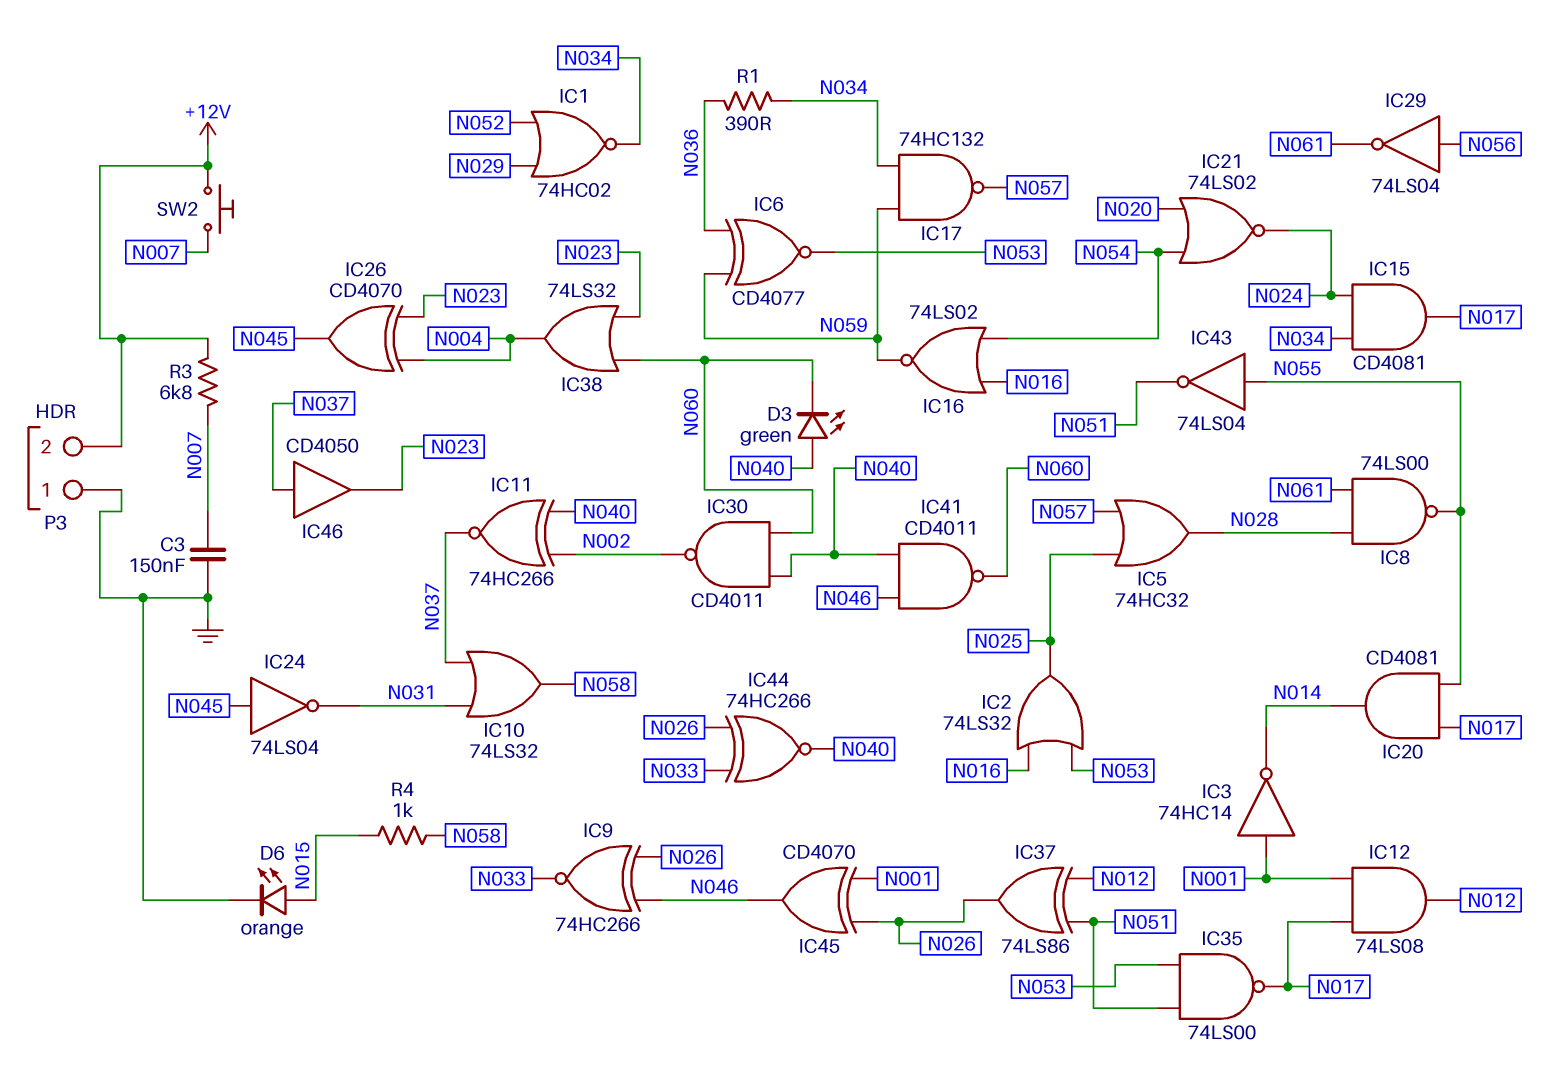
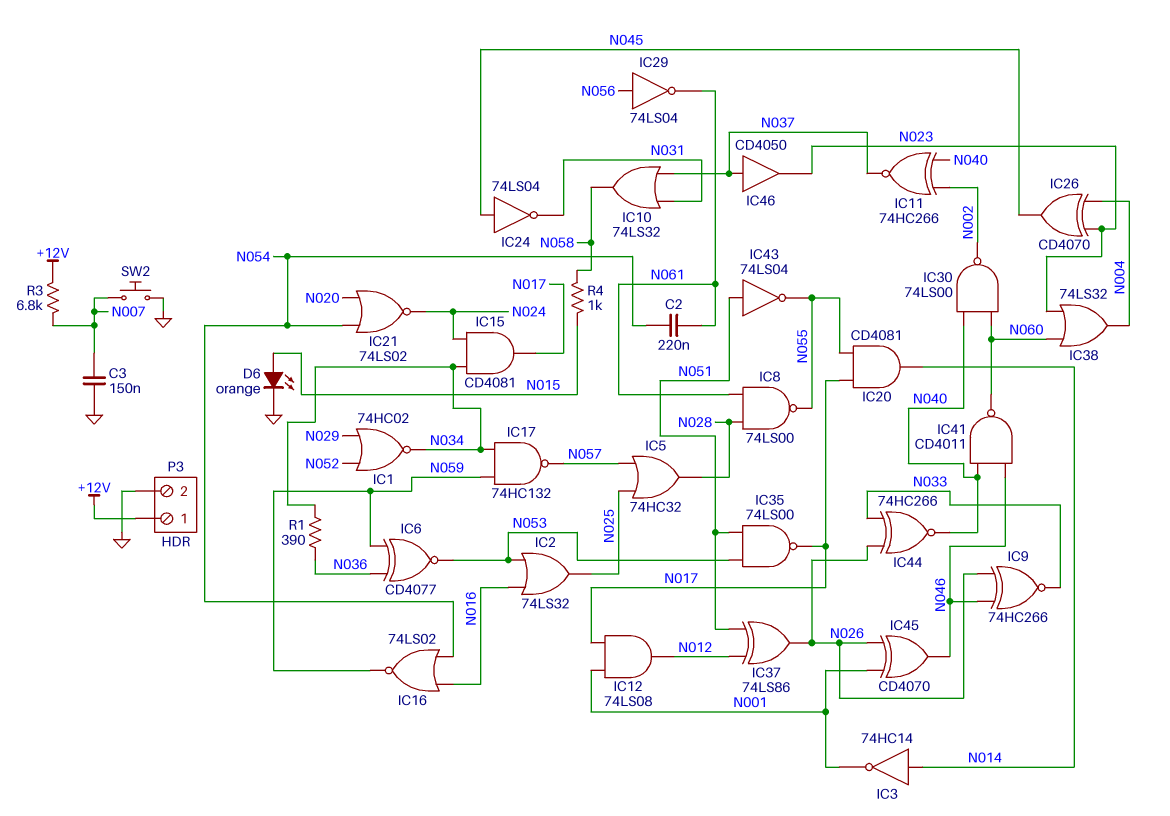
C2: none -> 220nF (N054, N061)
D3: LED green (A N040, K N060) -> none
IC3: NOT 74HC14 (in N001, out N014) -> NOT 74HC14 (in N014, out N001)
IC30: NAND CD4011 (in N040, in N060, out N002) -> NAND 74LS00 (in N040, in N060, out N002)
IC43: NOT 74LS04 (in N055, out N051) -> NOT 74LS04 (in N051, out N055)
P3 pin 1: GND -> +12V
P3 pin 2: +12V -> GND
SW2: button (+12V, N007) -> button (GND, N007)

